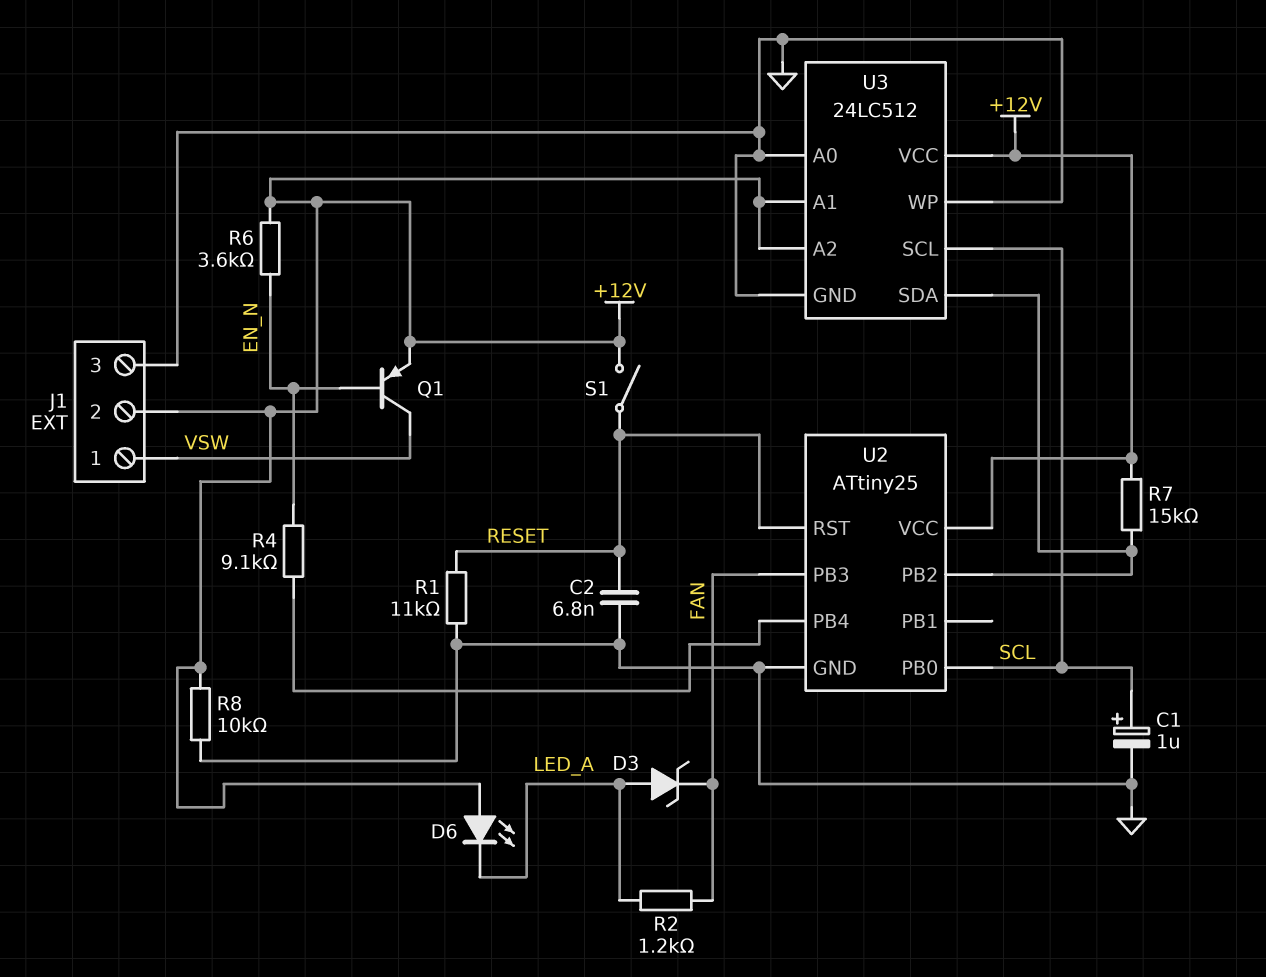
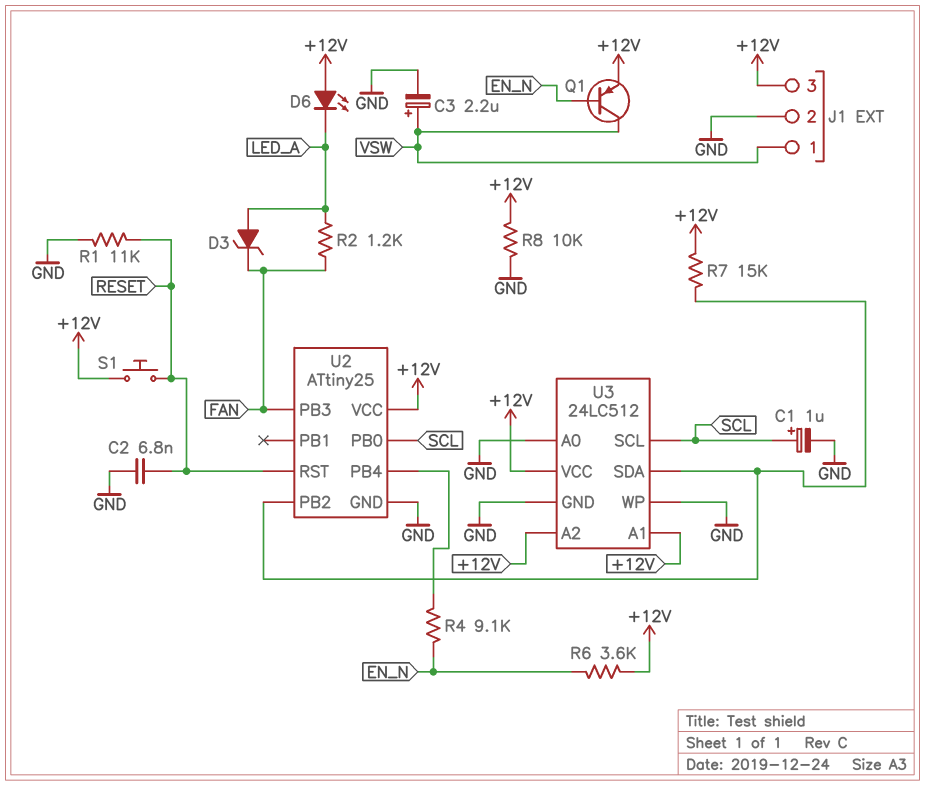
C3: none -> 2.2uF (plus VSW, minus GND)
J1 pin 2: +12V -> GND
J1 pin 3: GND -> +12V
S1: switch (+12V, RESET) -> button (+12V, RESET)

